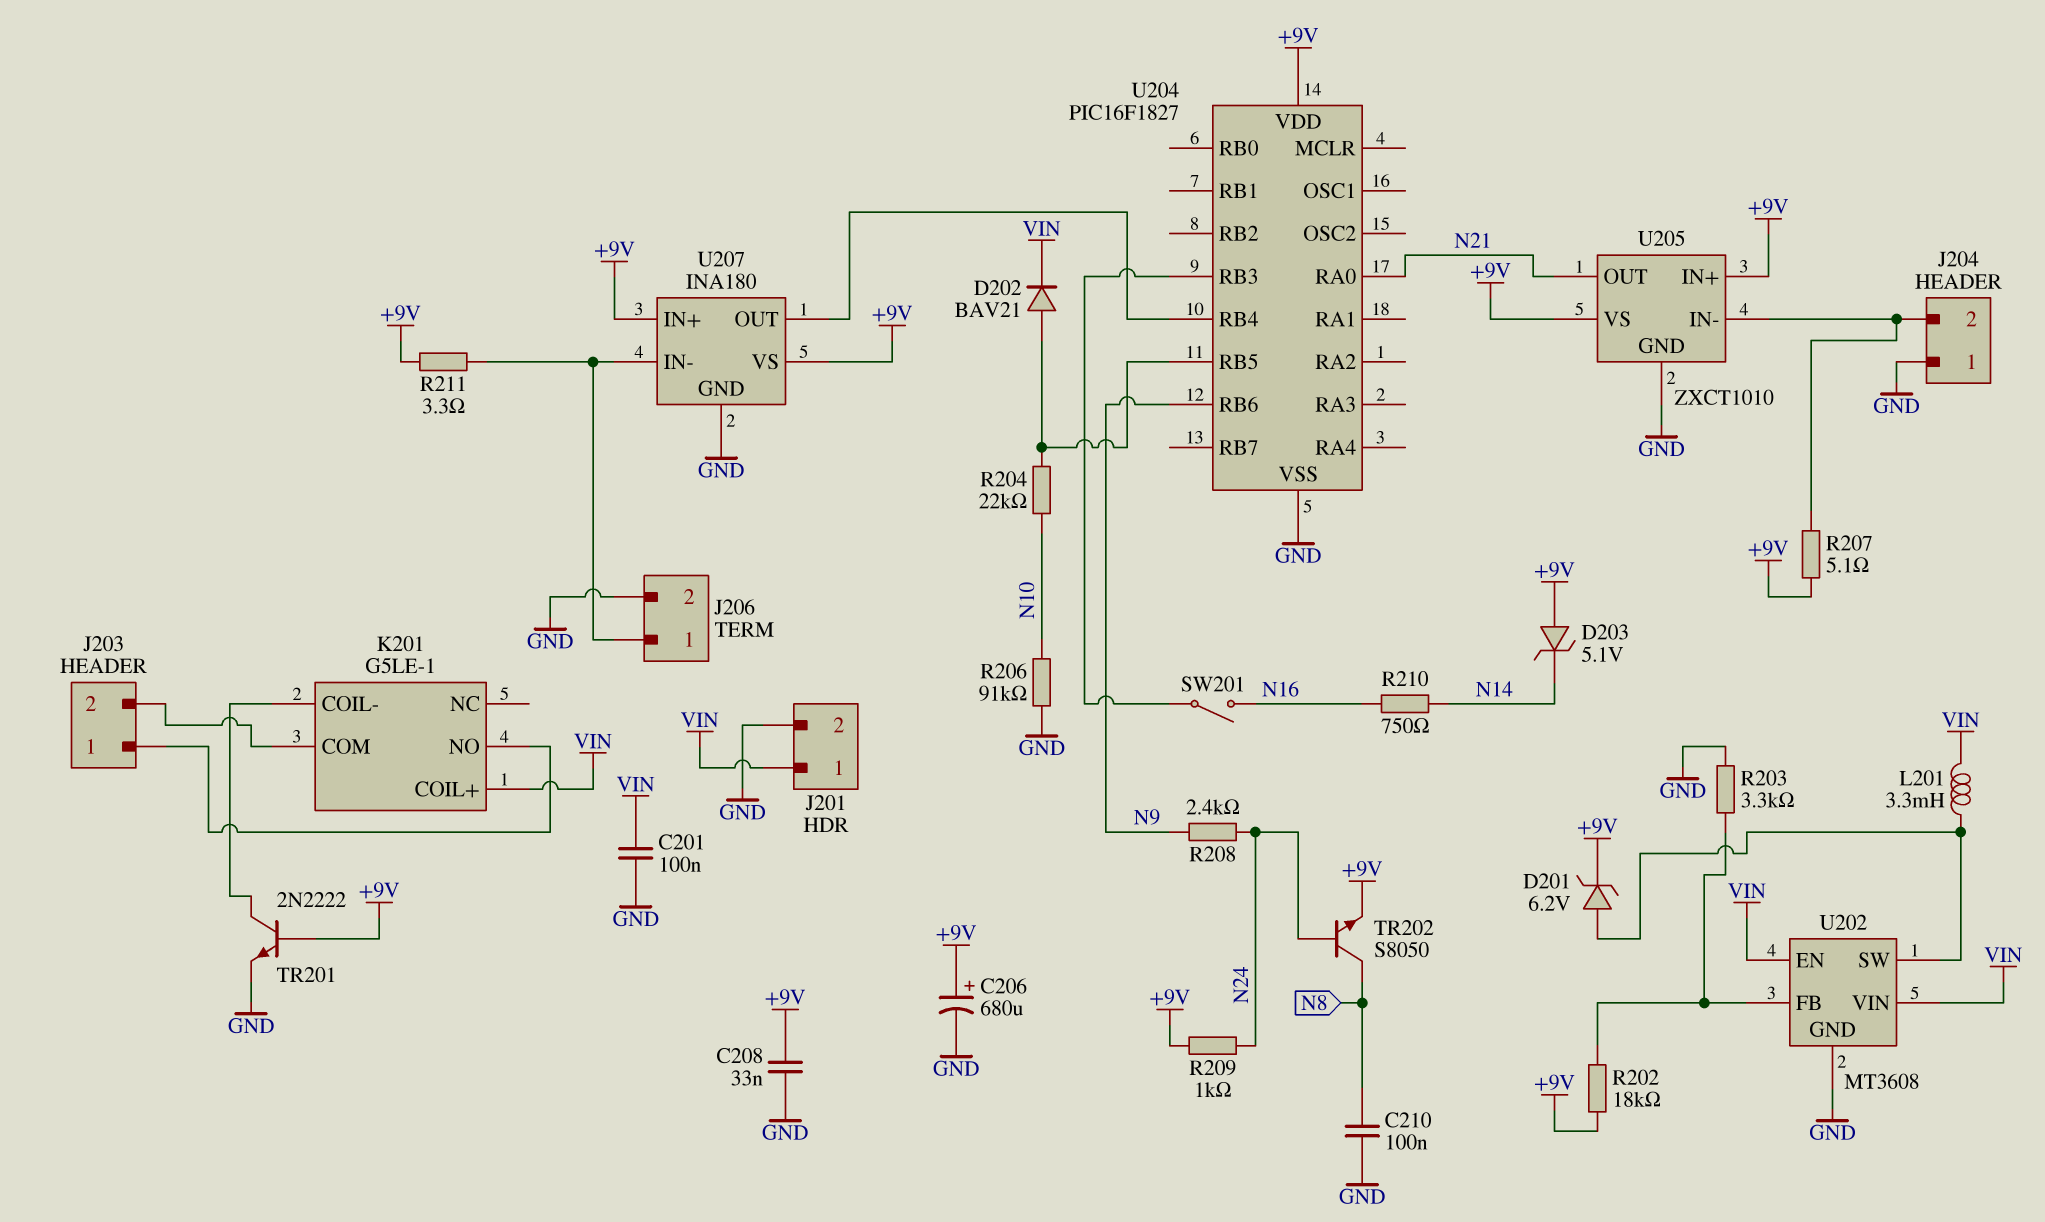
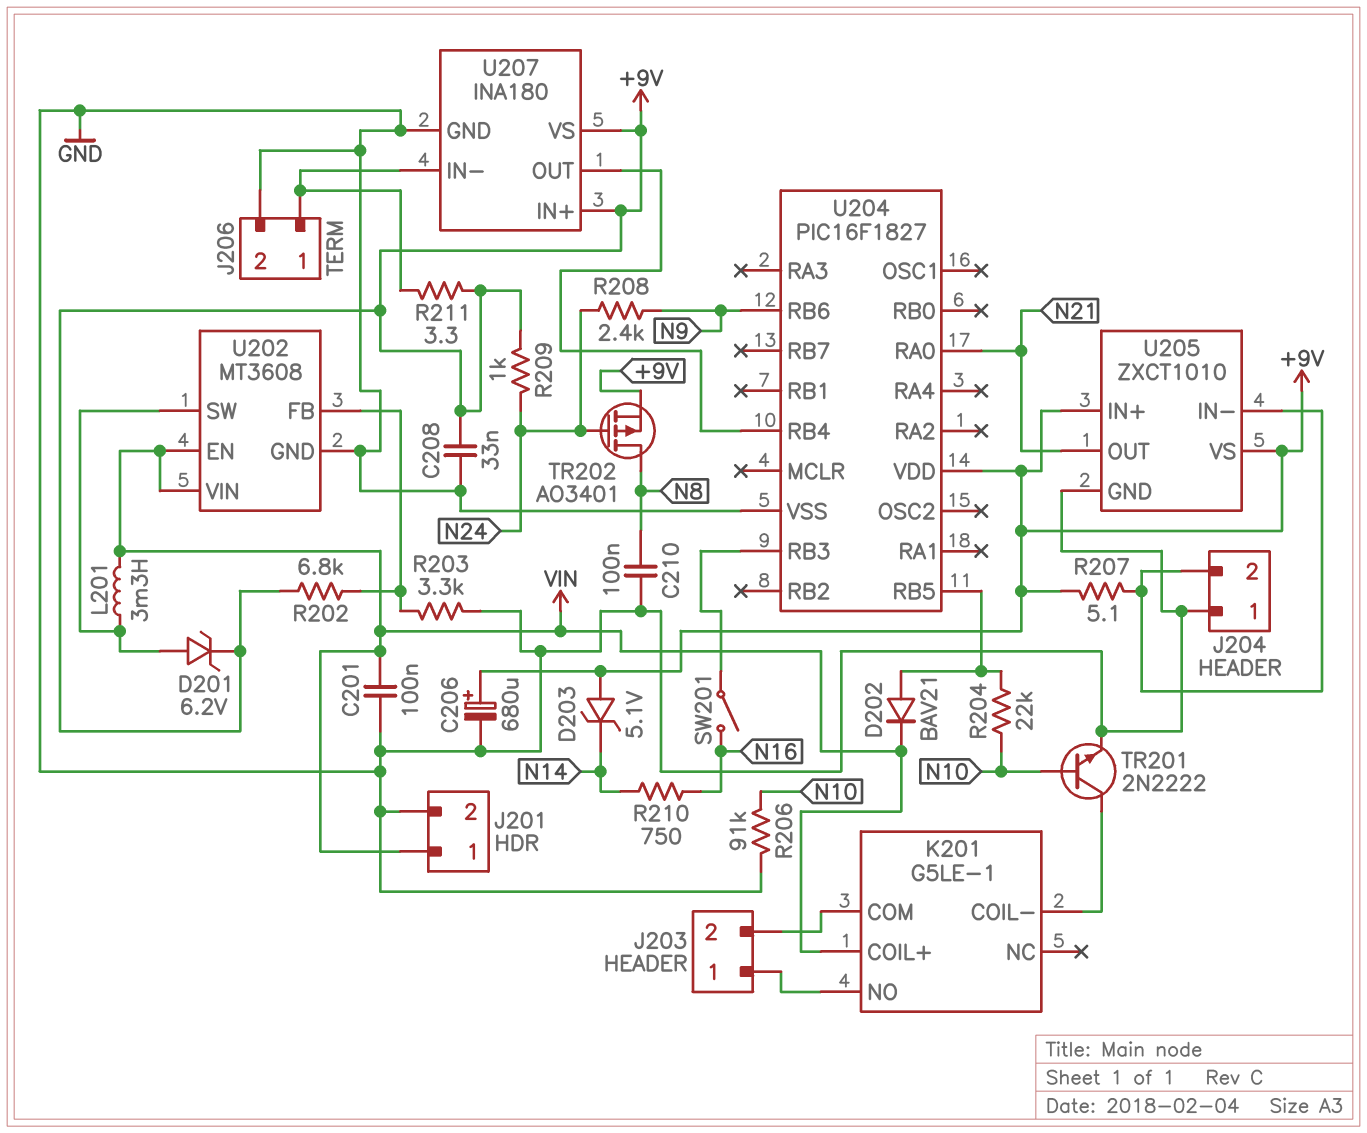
R202: 18k (+9V, U202/FB) -> 6.8k (+9V, U202/FB)
TR201: NPN 2N2222 (B +9V, C K201/COIL-, E GND) -> NPN 2N2222 (B N10, C K201/COIL-, E GND)
TR202: NPN S8050 (B N24, C N8, E +9V) -> PMOS AO3401 (G N24, D N8, S +9V)

